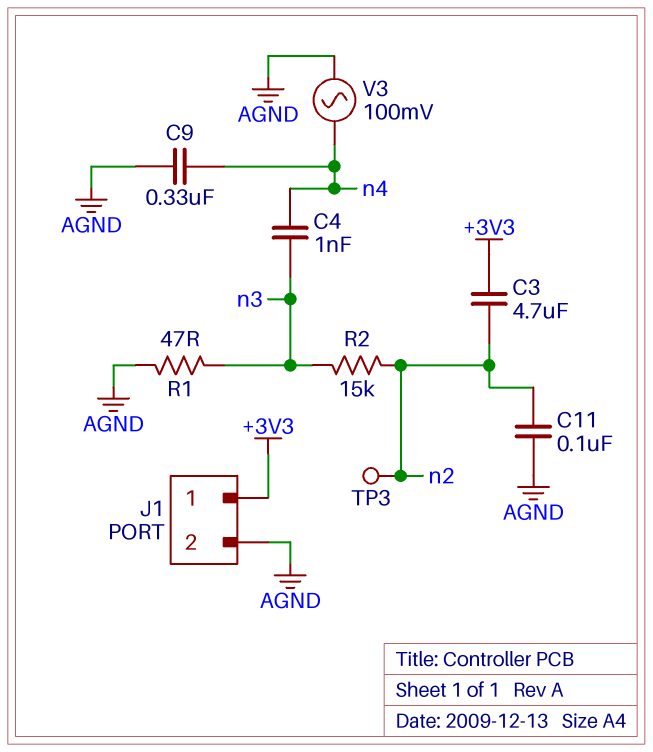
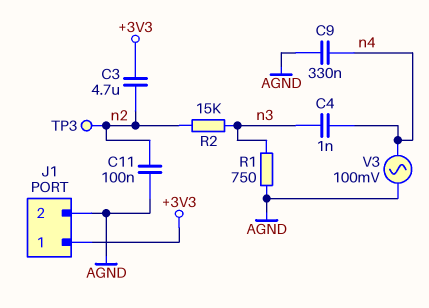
R1: 47 (AGND, n3) -> 750 (AGND, n3)

